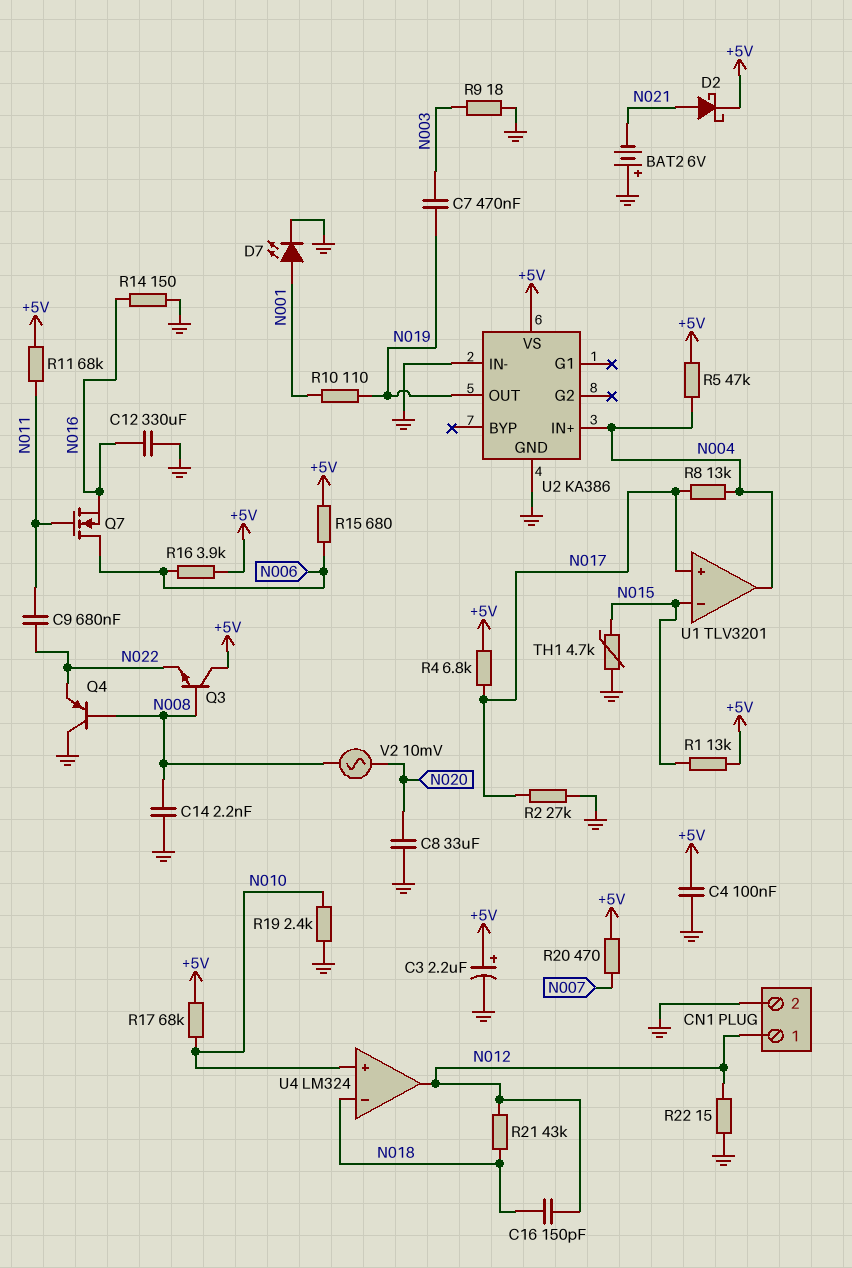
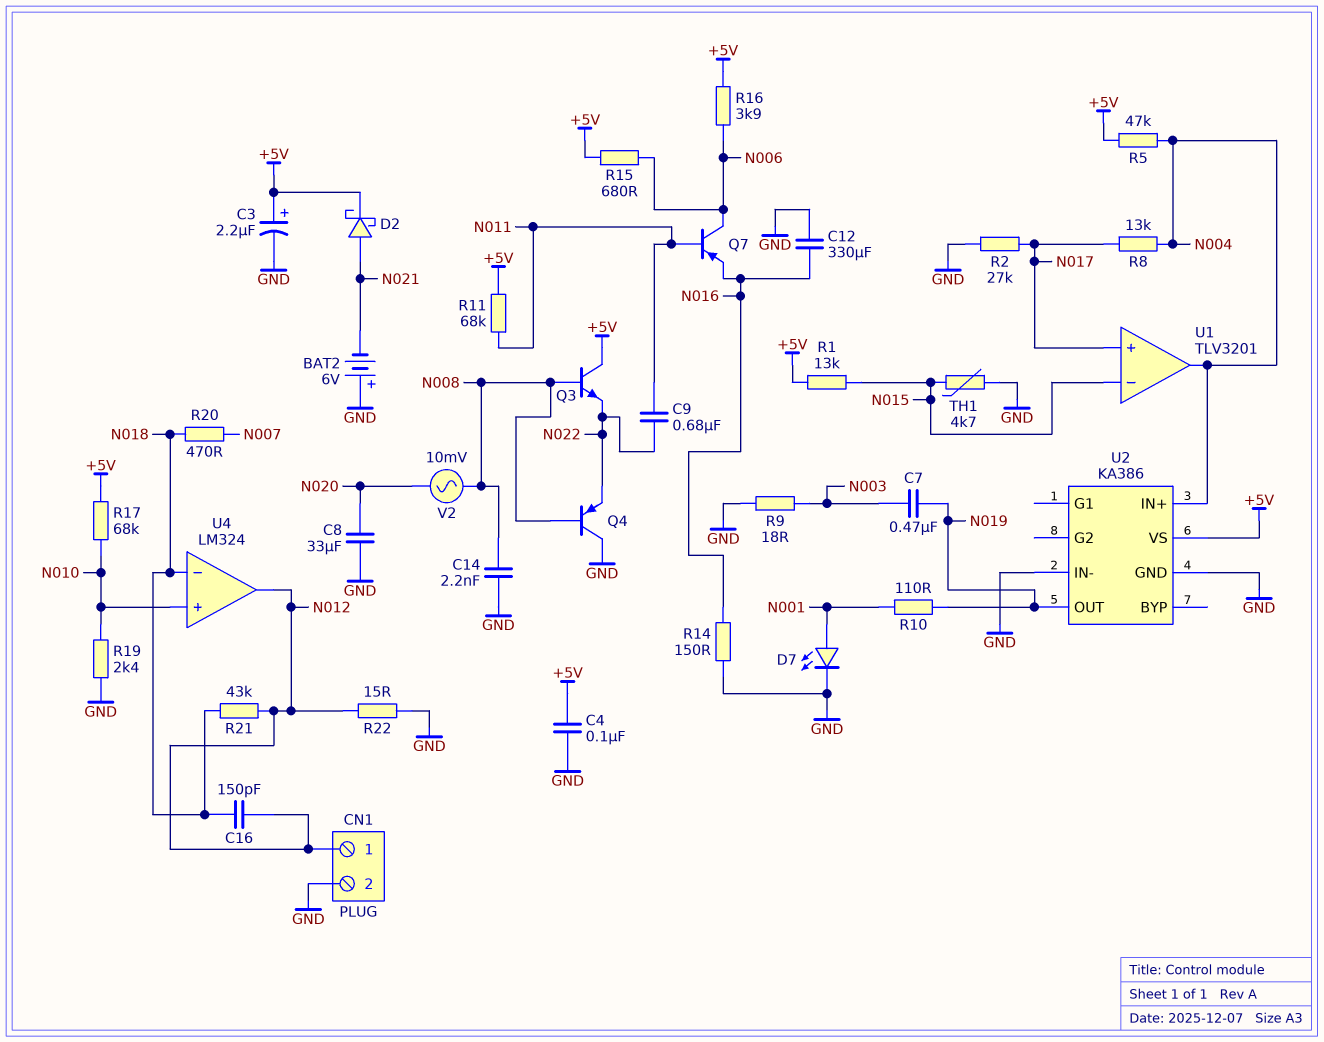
Q7: NMOS (G N011, D N006, S N016) -> PNP (B N011, C N006, E N016)
R4: 6.8k (+5V, N017) -> none
R20: 470 (+5V, N007) -> 470 (N007, N018)

